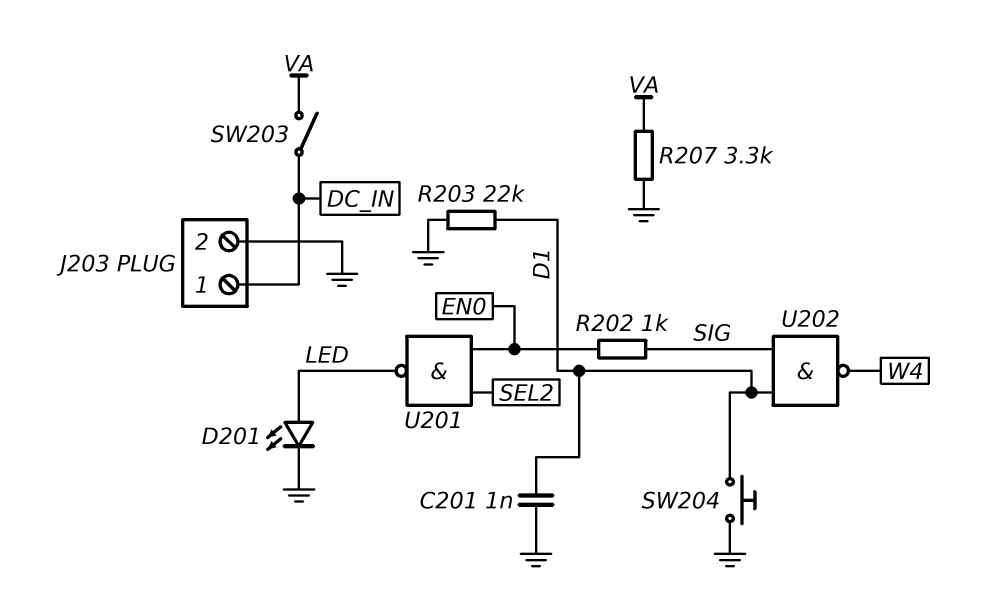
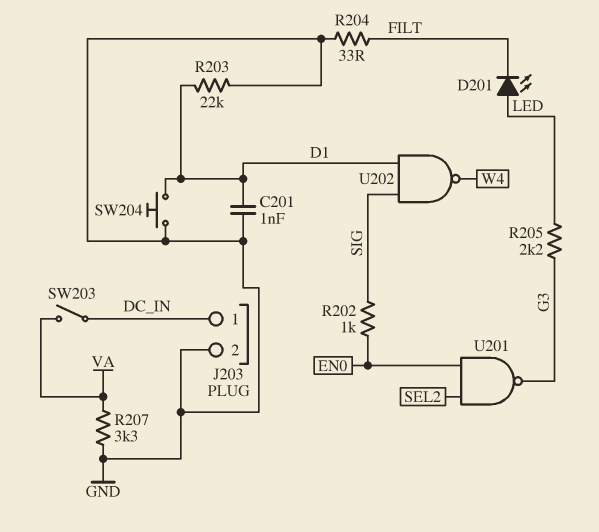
D201: LED (A LED, K GND) -> LED (A LED, K FILT)
R204: none -> 33 (FILT, GND)
R205: none -> 2.2k (G3, LED)
U201: NAND (in EN0, in SEL2, out LED) -> NAND (in EN0, in SEL2, out G3)

